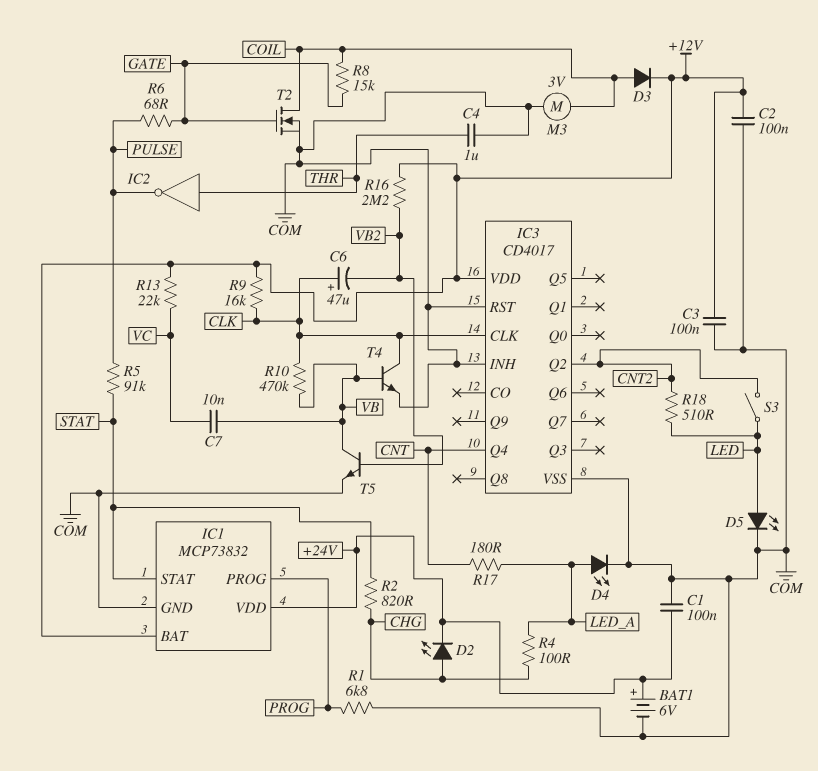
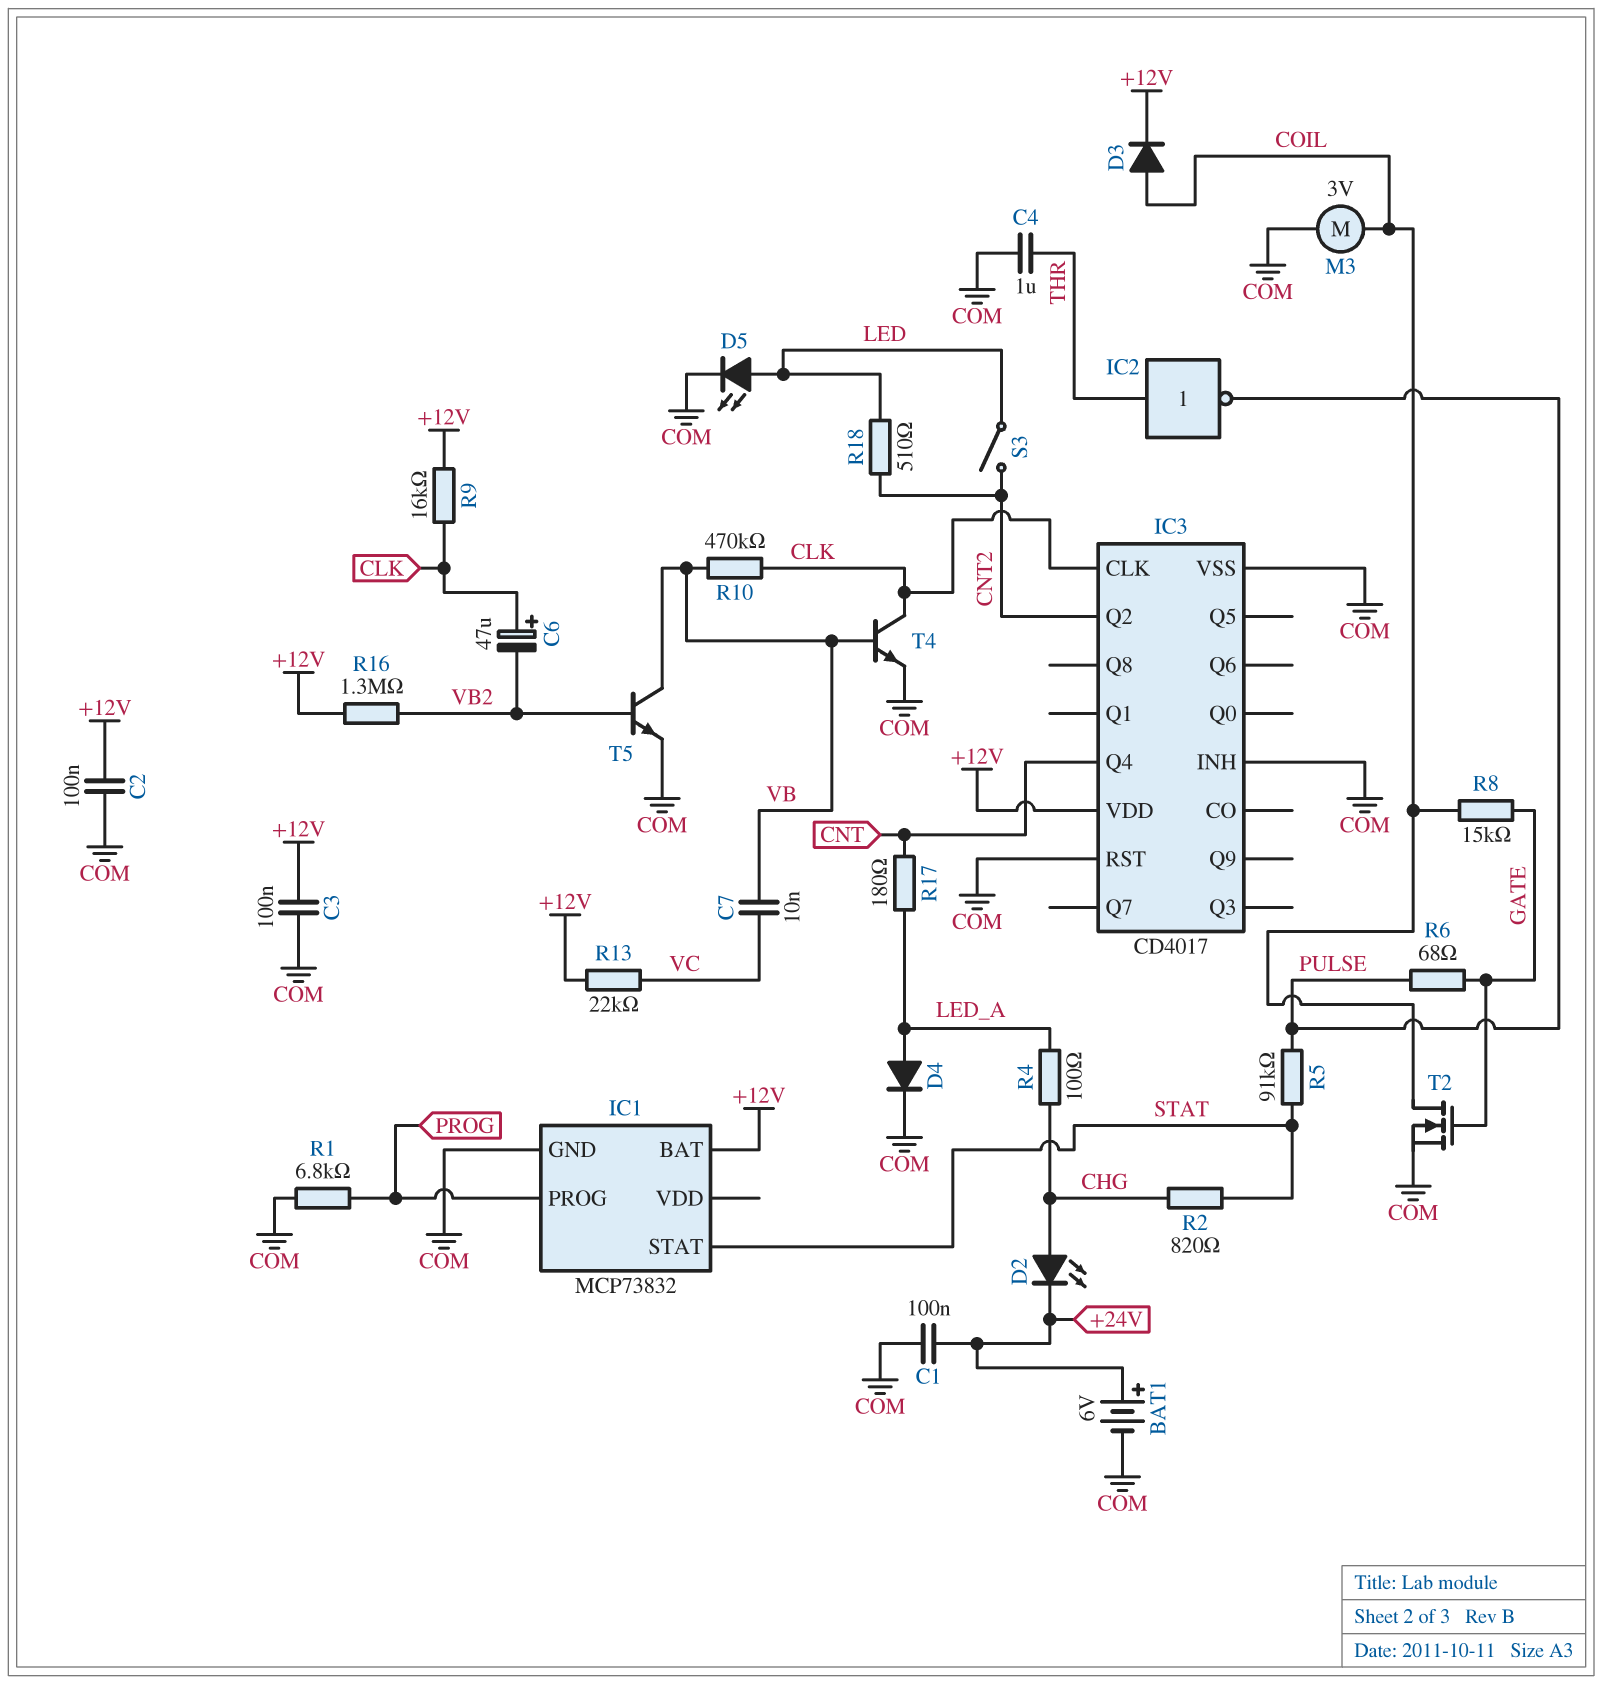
D4: LED (A LED_A, K COM) -> diode (A LED_A, K COM)
IC1 pin VDD: +24V -> none
R16: 2.2M (+12V, VB2) -> 1.3M (+12V, VB2)

